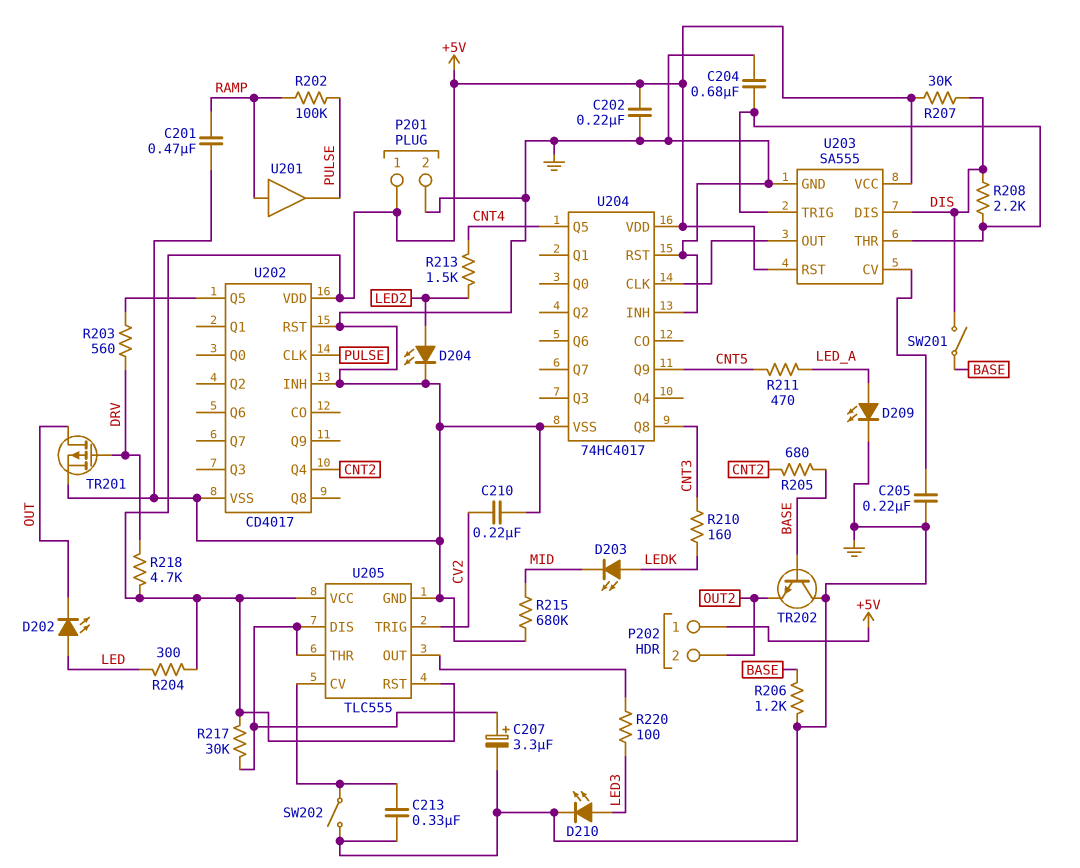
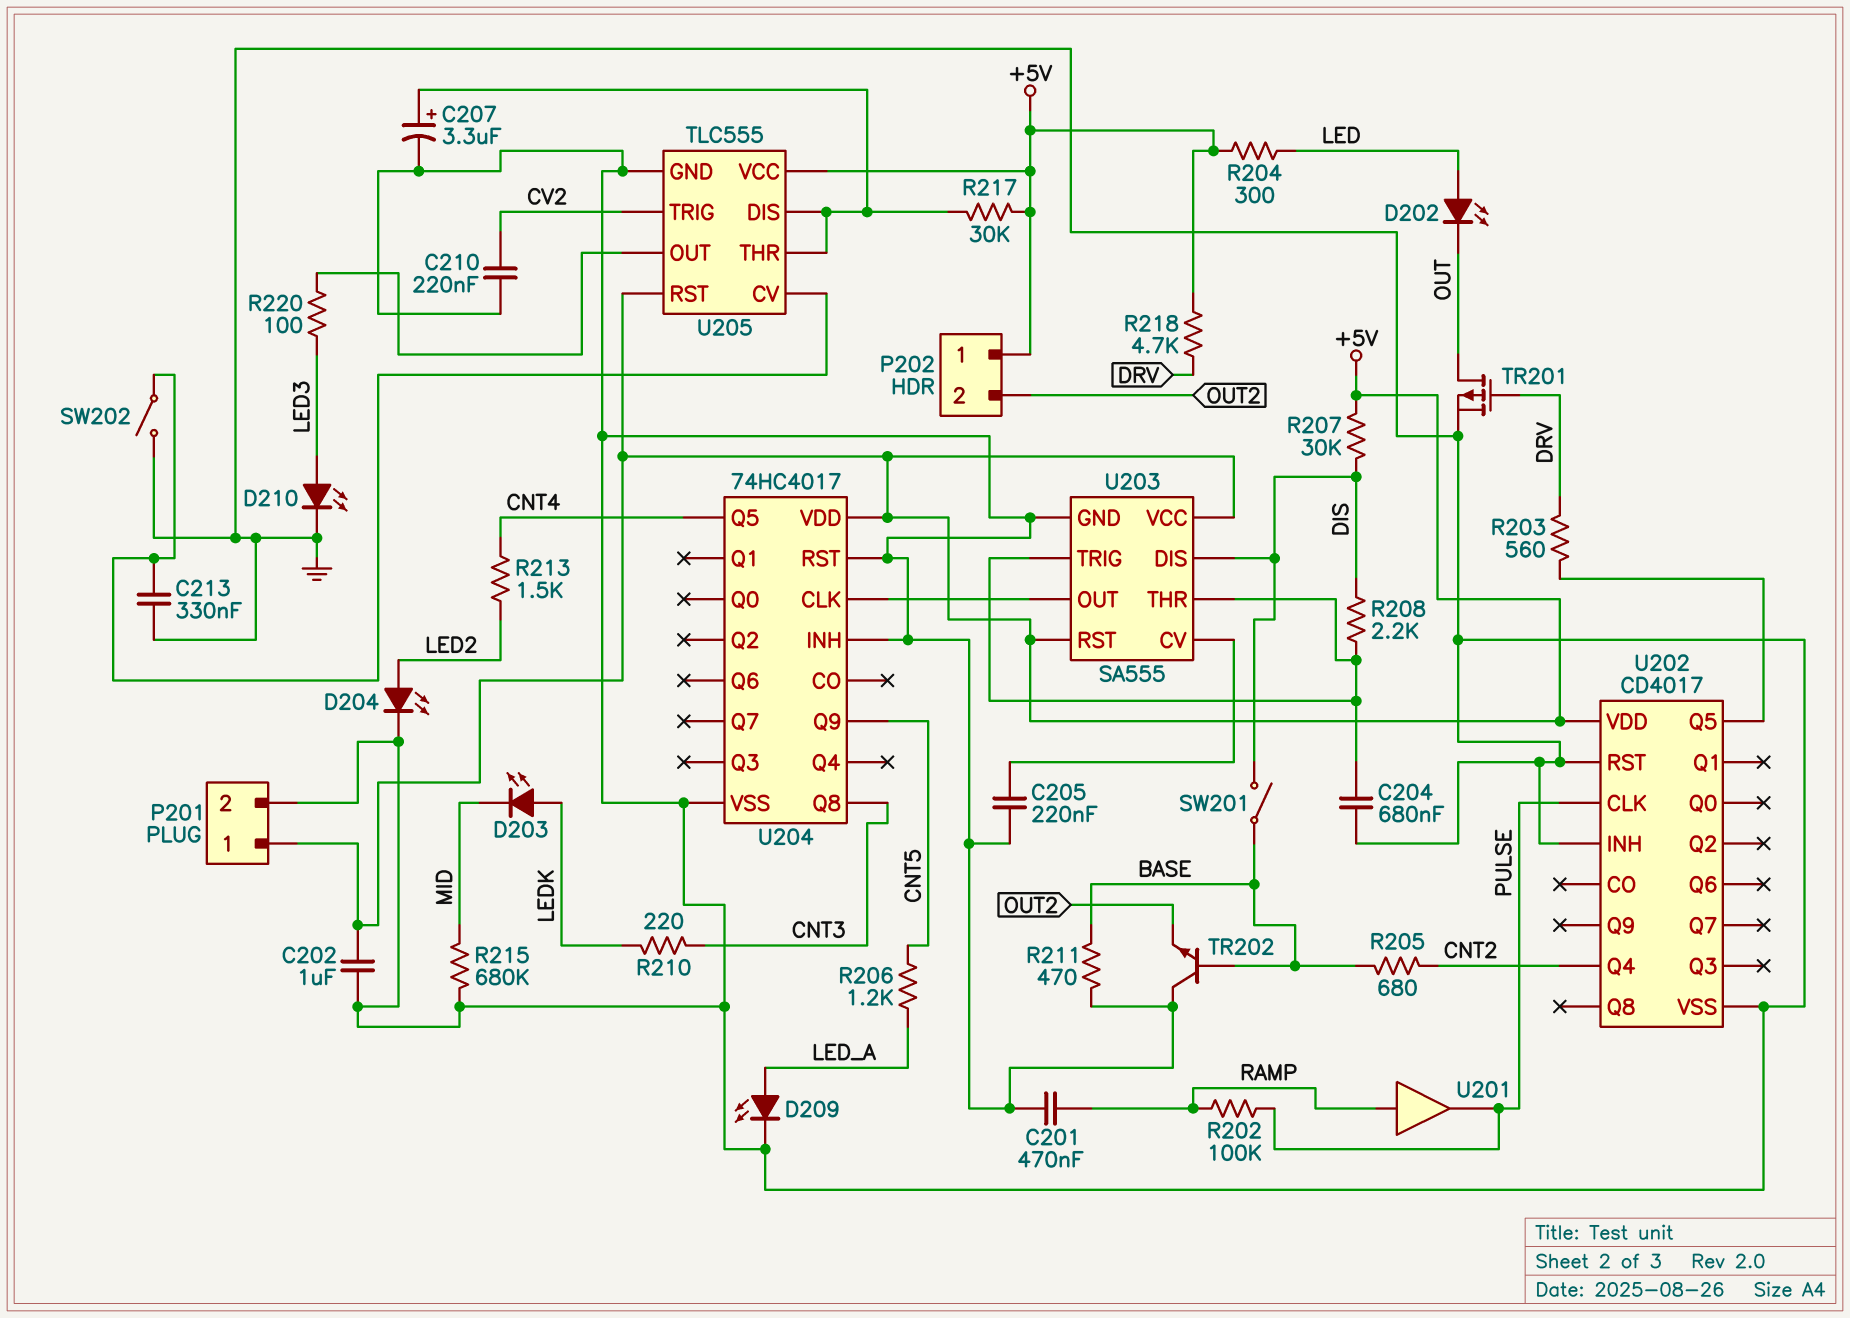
C202: 220nF (+5V, GND) -> 1uF (+5V, GND)
R206: 1.2k (BASE, GND) -> 1.2k (CNT5, LED_A)
R210: 160 (CNT3, LEDK) -> 220 (CNT3, LEDK)
R211: 470 (CNT5, LED_A) -> 470 (BASE, GND)

